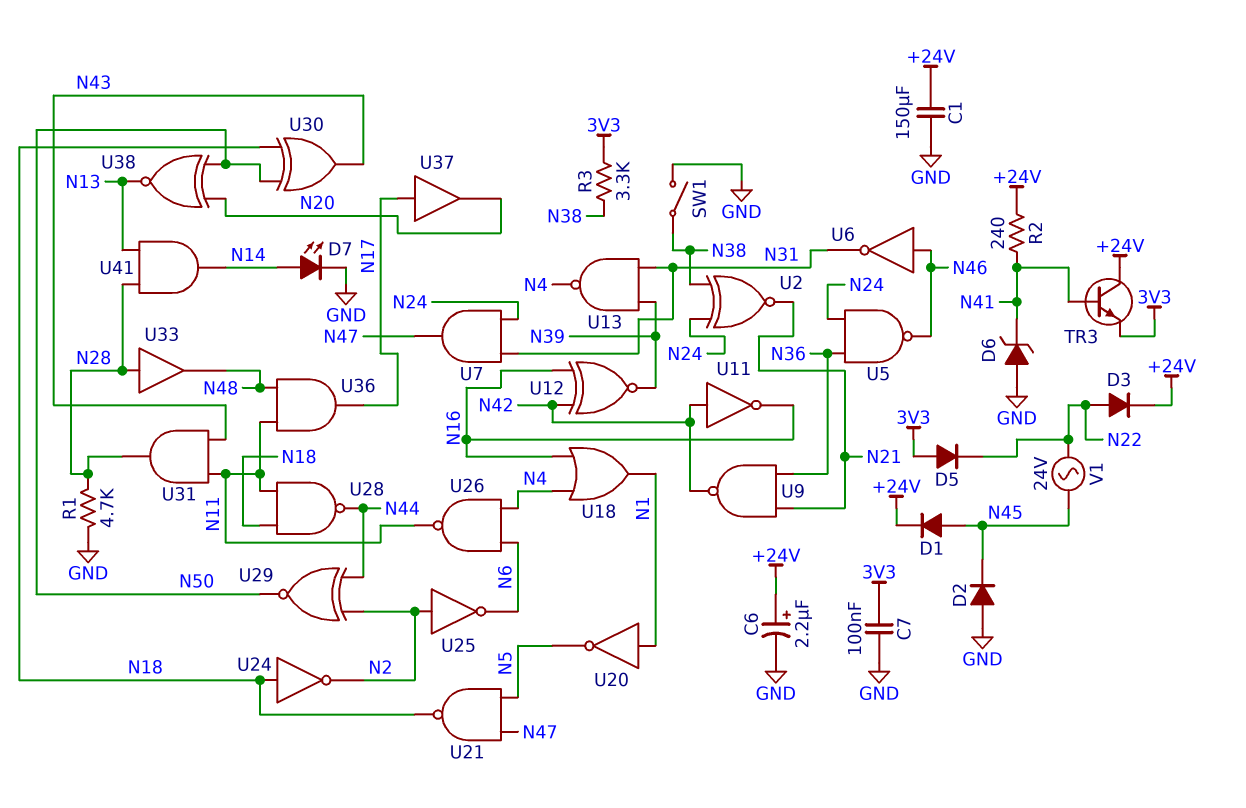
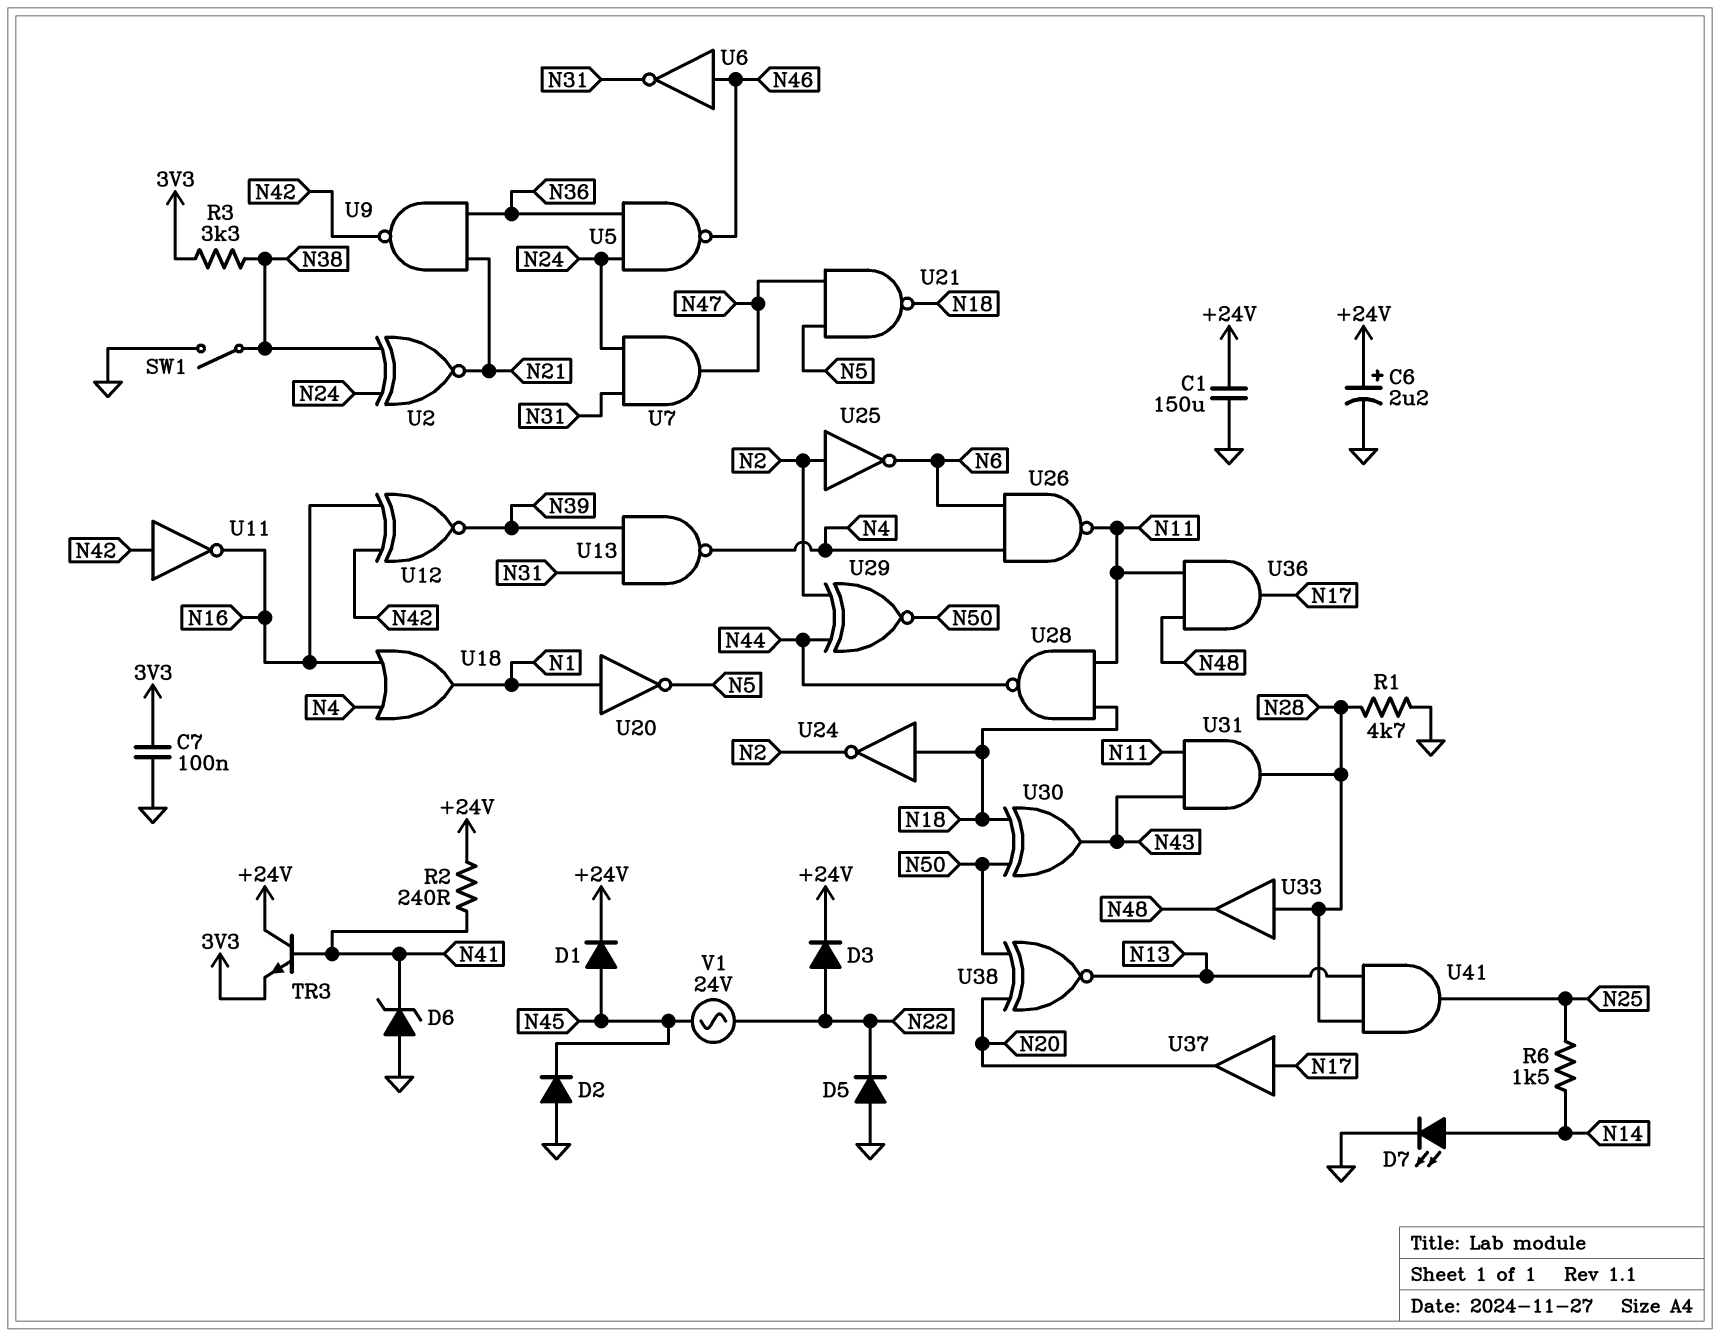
D5: diode (A 3V3, K N22) -> diode (A GND, K N22)
R6: none -> 1.5k (N14, N25)
U41: AND (in N13, in N28, out N14) -> AND (in N13, in N28, out N25)

